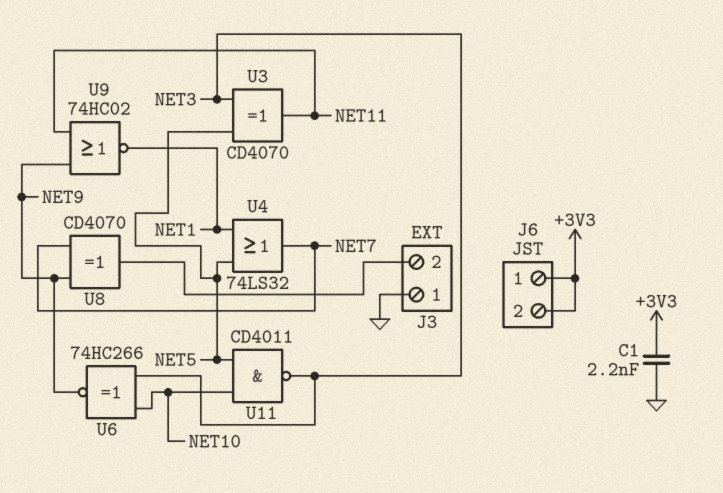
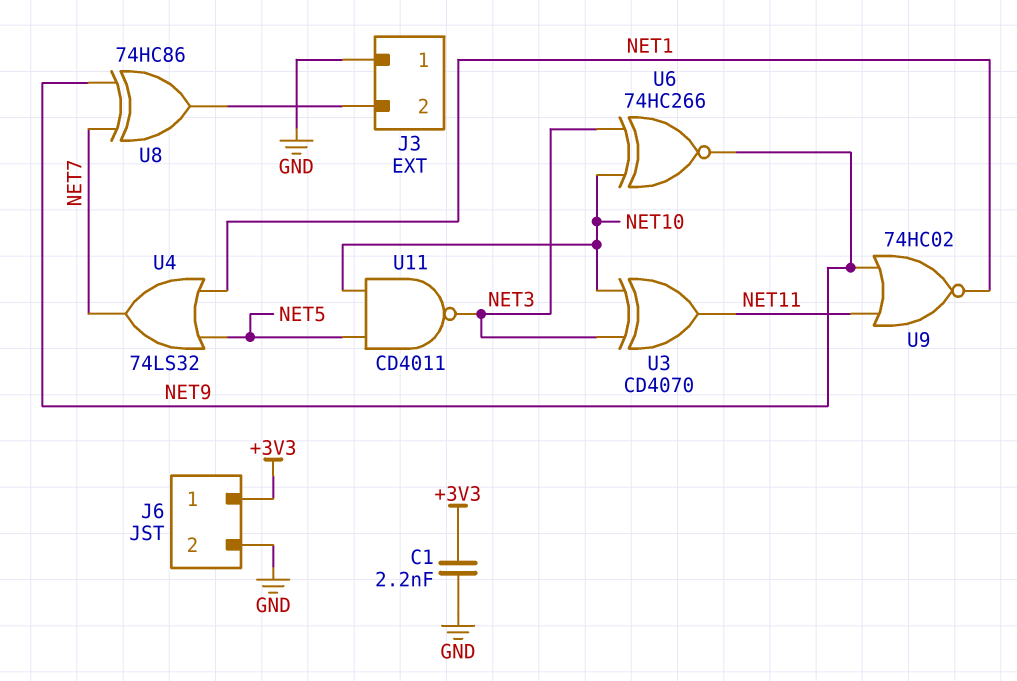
J6 pin 2: +3V3 -> GND
U3: XOR CD4070 (in NET3, in NET5, out NET11) -> XOR CD4070 (in NET3, in NET10, out NET11)
U8: XOR CD4070 (in NET7, in NET9, out J3/2) -> XOR 74HC86 (in NET7, in NET9, out J3/2)

